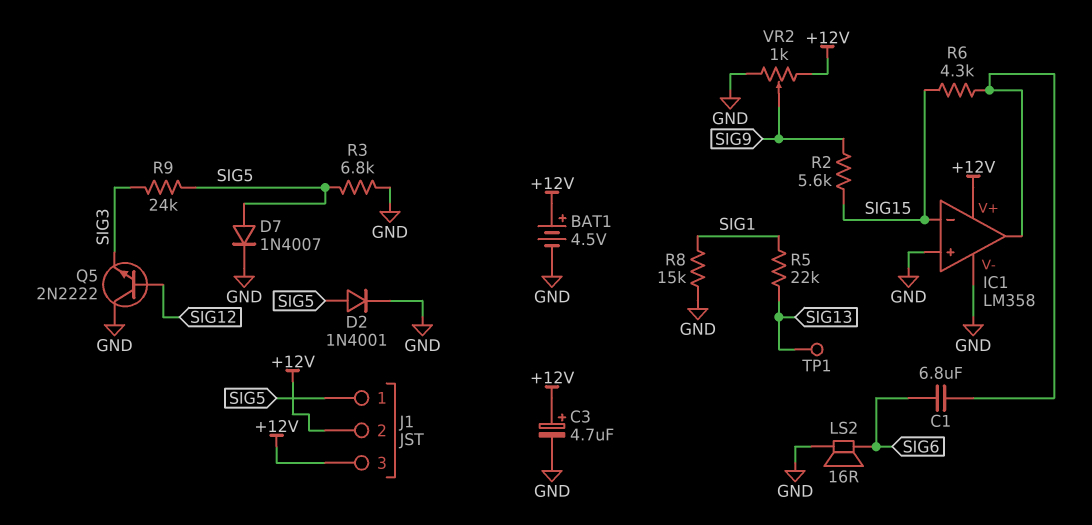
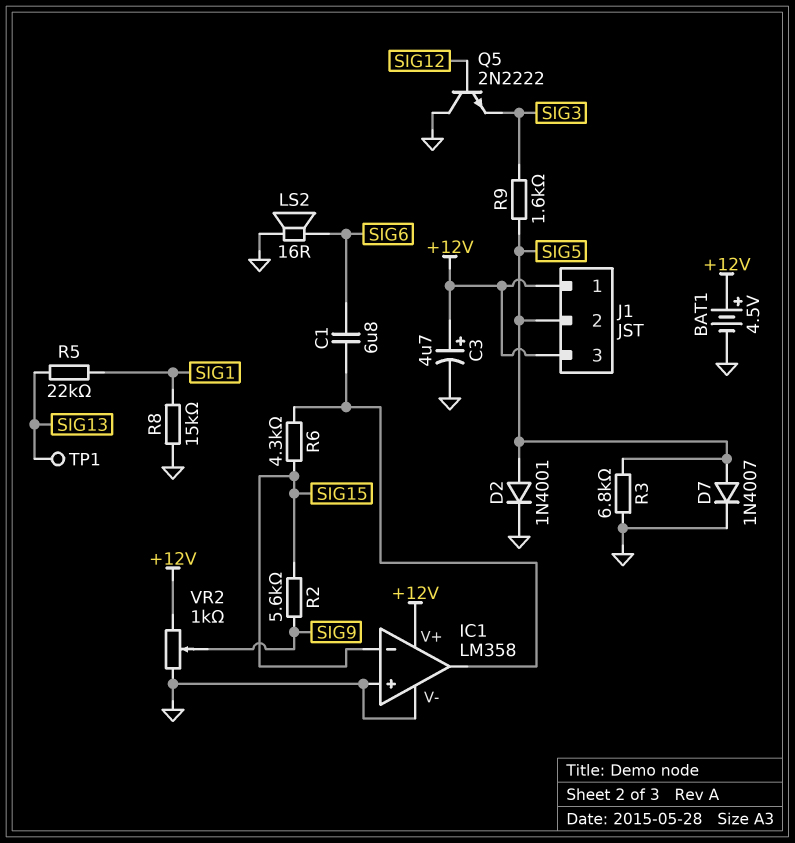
J1 pin 1: SIG5 -> +12V
J1 pin 2: +12V -> SIG5
R9: 24k (SIG3, SIG5) -> 1.6k (SIG3, SIG5)

